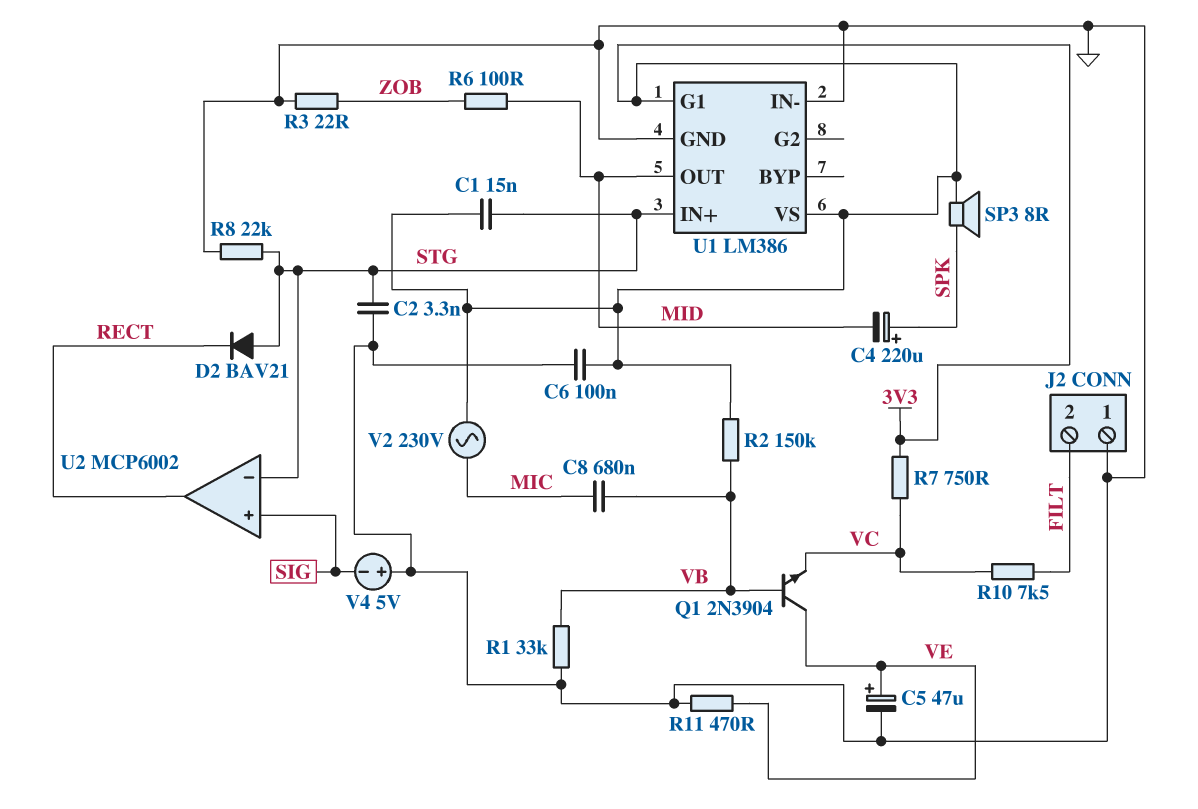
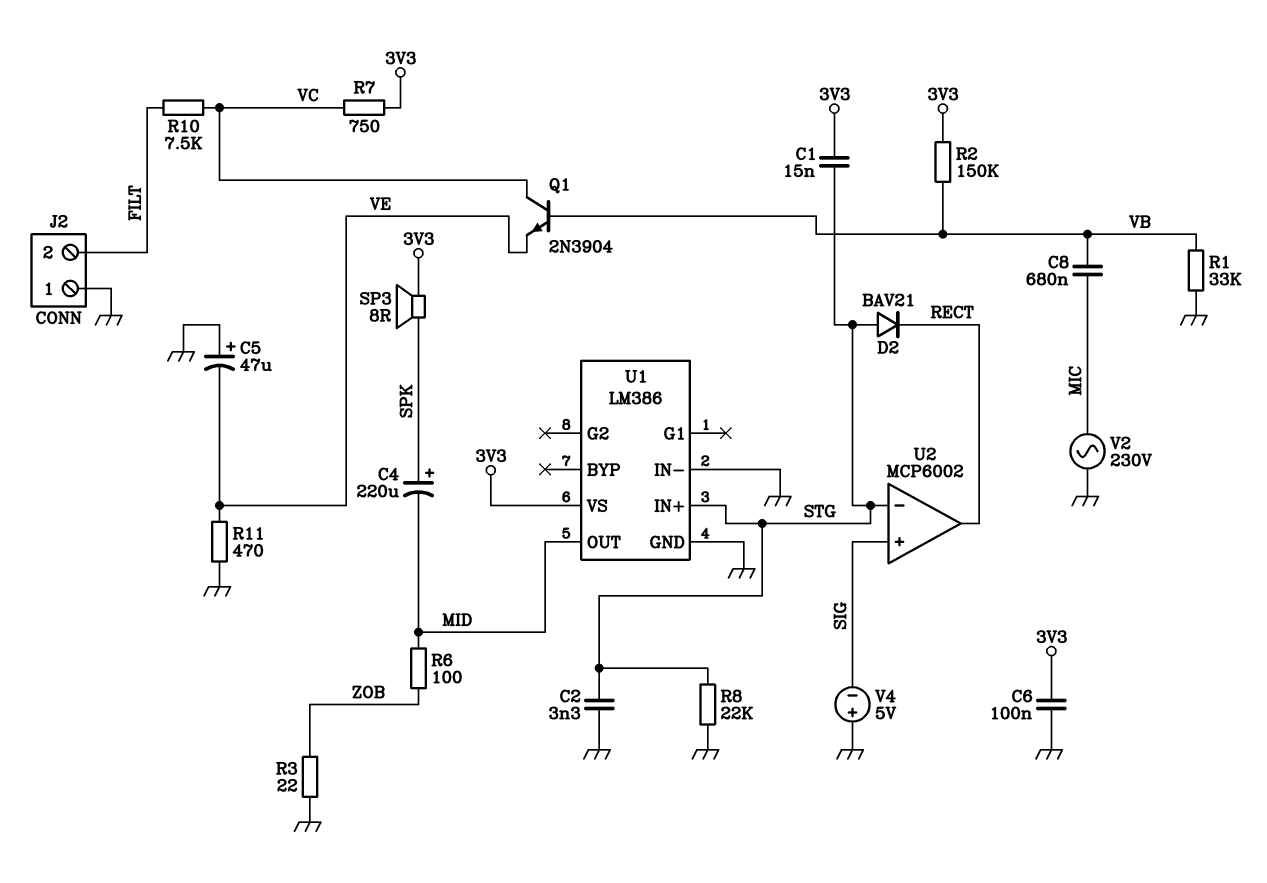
C5: 47uF (plus VE, minus GND) -> 47uF (plus GND, minus VE)
Q1: NPN 2N3904 (B VB, C VE, E VC) -> NPN 2N3904 (B VB, C VC, E VE)
U1 pin G1: 3V3 -> none
V2: AC 230V (3V3, MIC) -> AC 230V (GND, MIC)

